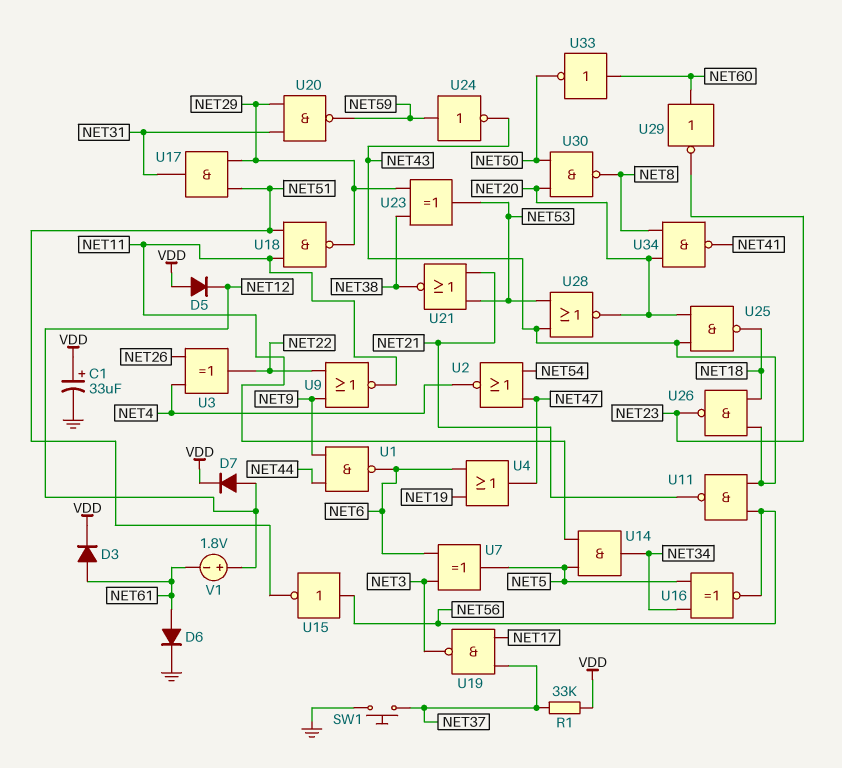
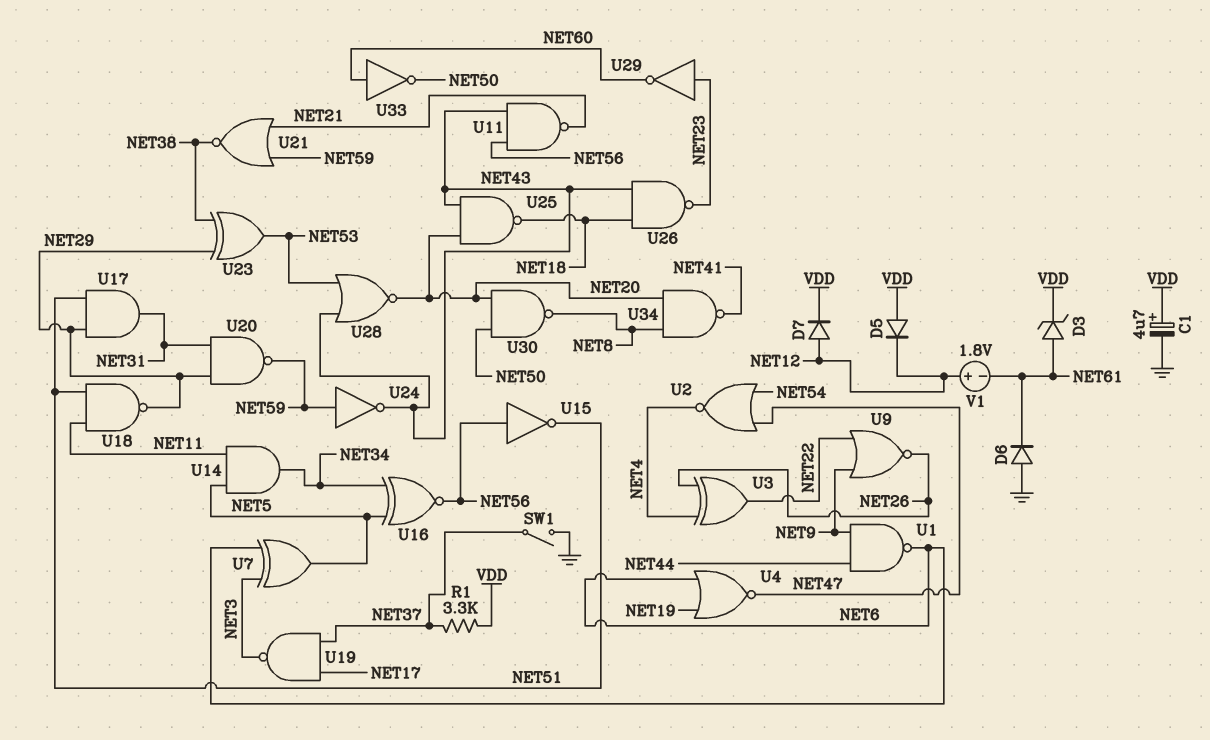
C1: 33uF (plus VDD, minus GND) -> 4.7uF (plus VDD, minus GND)
D3: diode (A NET61, K VDD) -> zener (A NET61, K VDD)
D6: diode (A NET61, K GND) -> diode (A GND, K NET61)
R1: 33k (NET37, VDD) -> 3.3k (NET37, VDD)
SW1: button (GND, NET37) -> switch (GND, NET37)
U4: OR (in NET6, in NET19, out NET47) -> NOR (in NET6, in NET19, out NET47)
U9: NOR (in NET9, in NET22, out NET11) -> NOR (in NET9, in NET22, out NET26)
U21: NOR (in NET21, in NET53, out NET38) -> NOR (in NET21, in NET59, out NET38)
U29: NOT (in NET60, out NET23) -> NOT (in NET23, out NET60)

